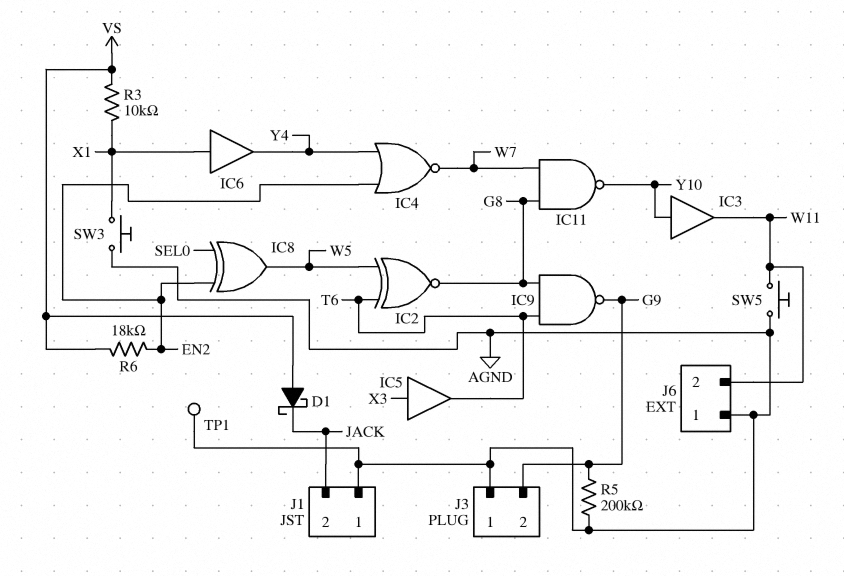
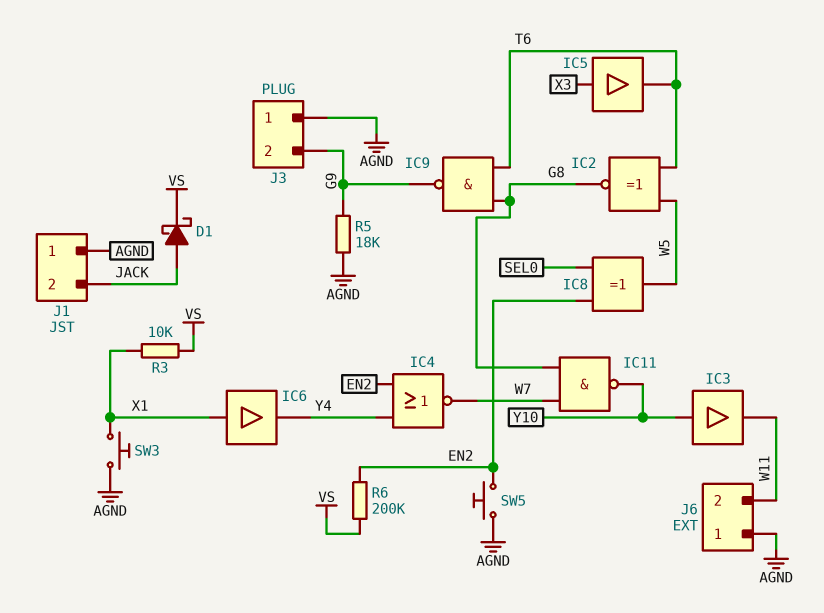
D1: schottky (A VS, K JACK) -> schottky (A JACK, K VS)
R5: 200k (AGND, G9) -> 18k (AGND, G9)
R6: 18k (EN2, VS) -> 200k (EN2, VS)
SW5: button (AGND, W11) -> button (AGND, EN2)
TP1: test point (AGND) -> none

